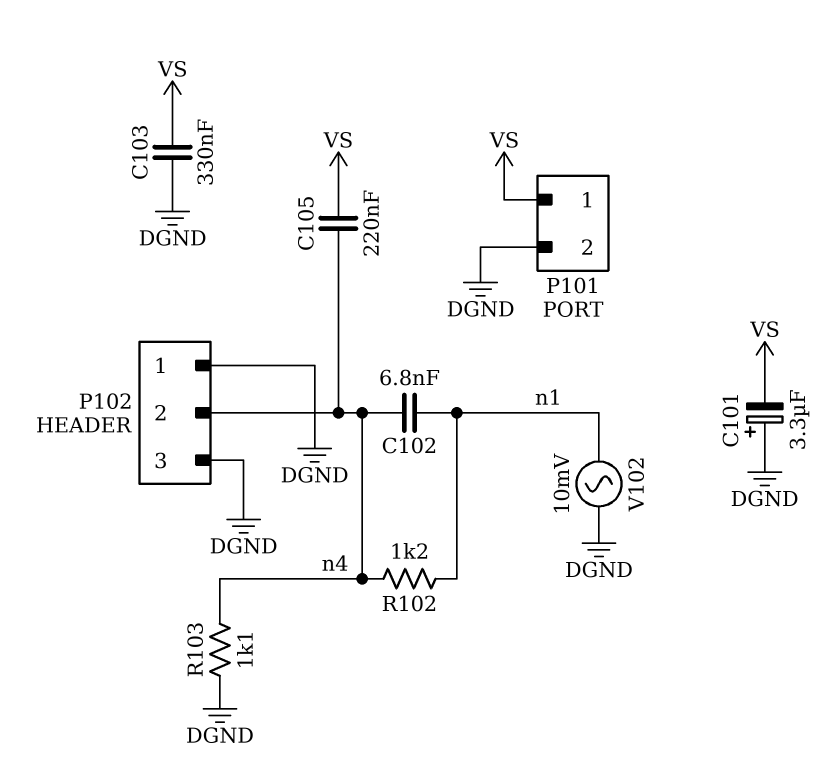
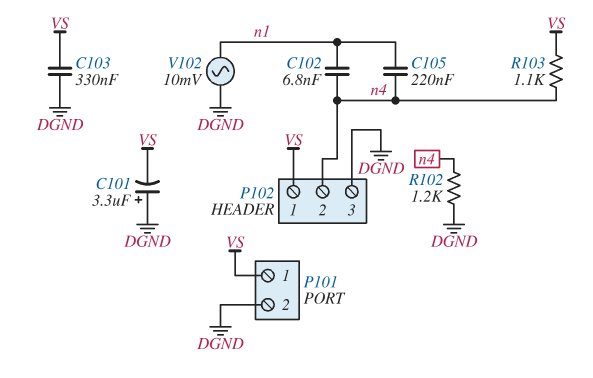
C105: 220nF (VS, n4) -> 220nF (n1, n4)
P102 pin 1: DGND -> VS
R102: 1.2k (n1, n4) -> 1.2k (DGND, n4)
R103: 1.1k (DGND, n4) -> 1.1k (VS, n4)

